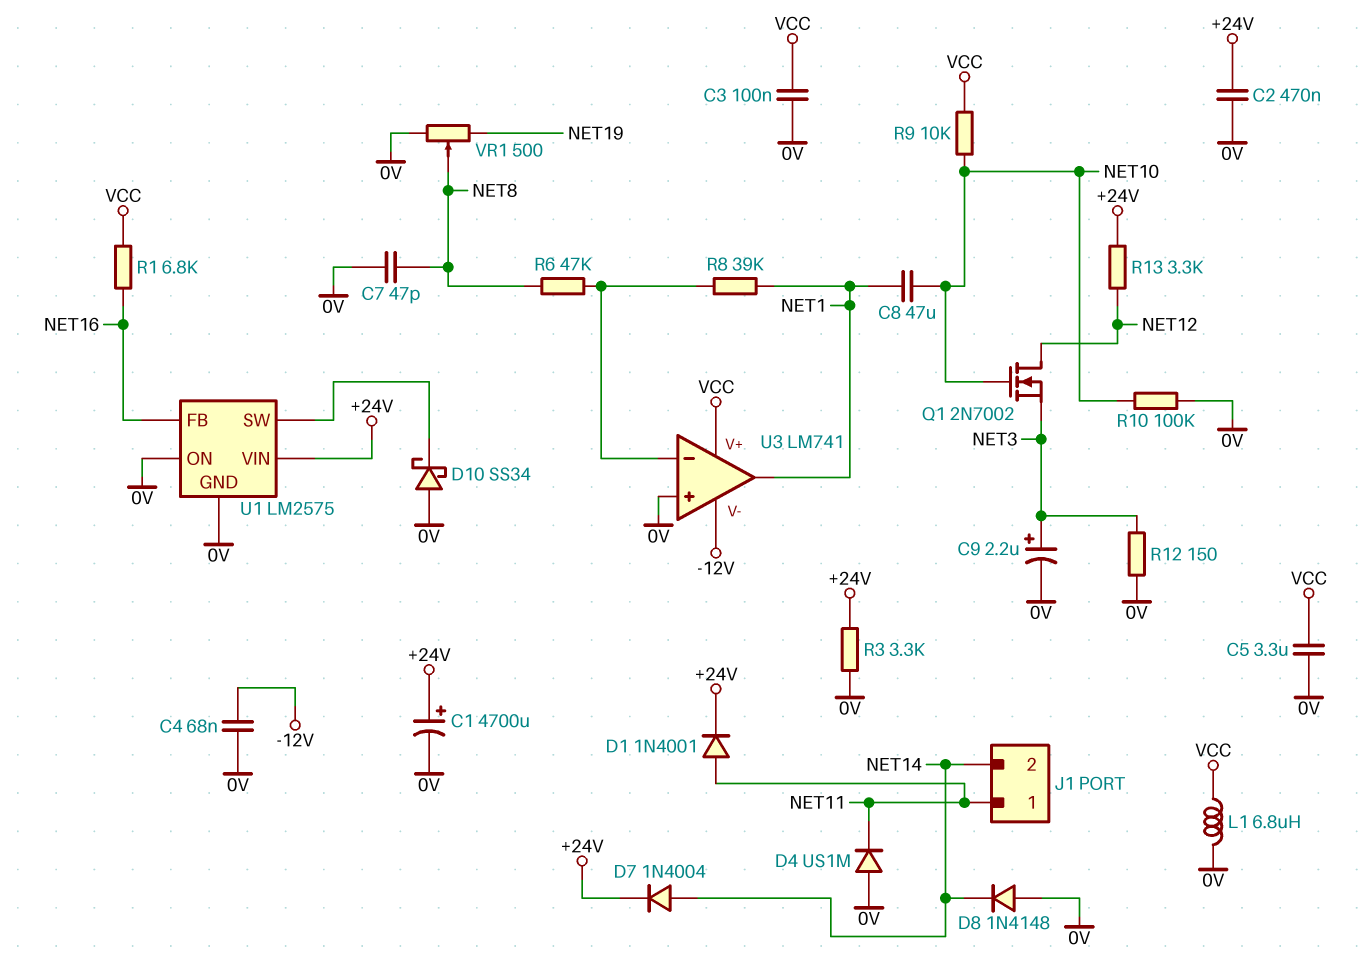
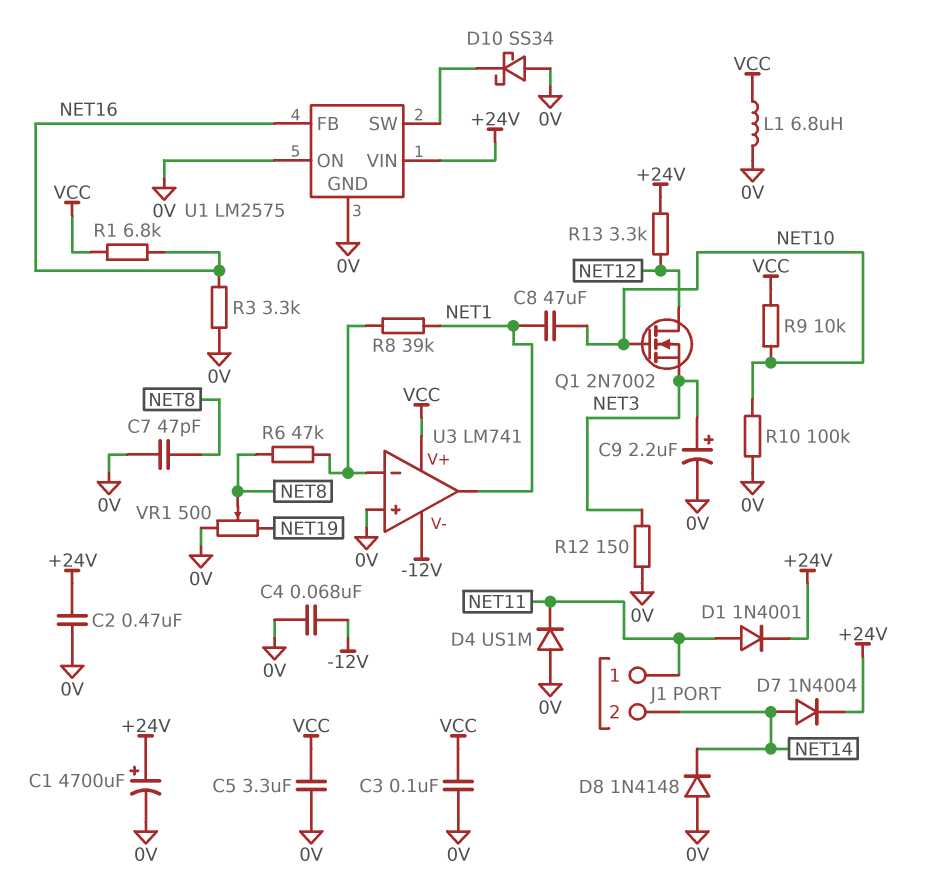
R3: 3.3k (+24V, 0V) -> 3.3k (0V, NET16)

